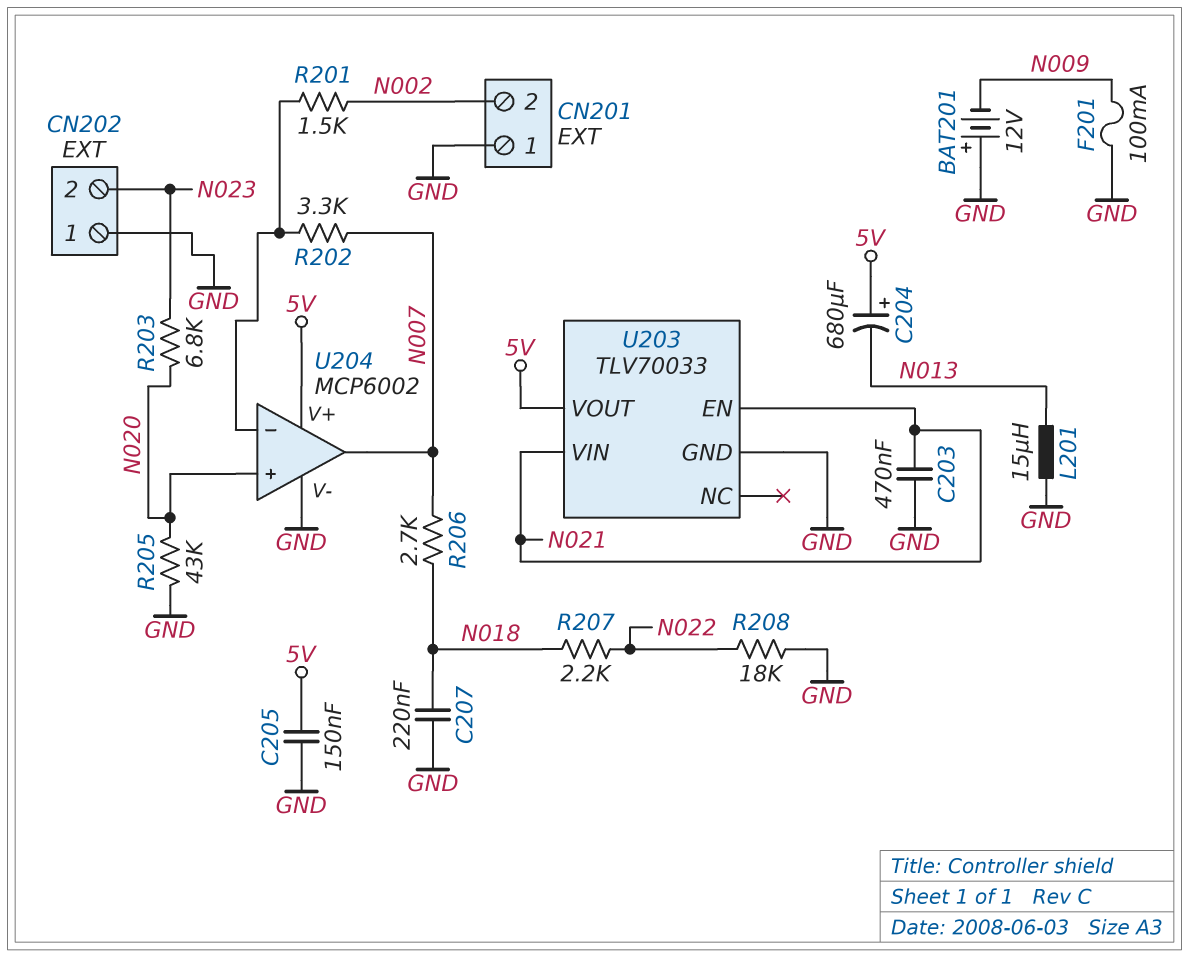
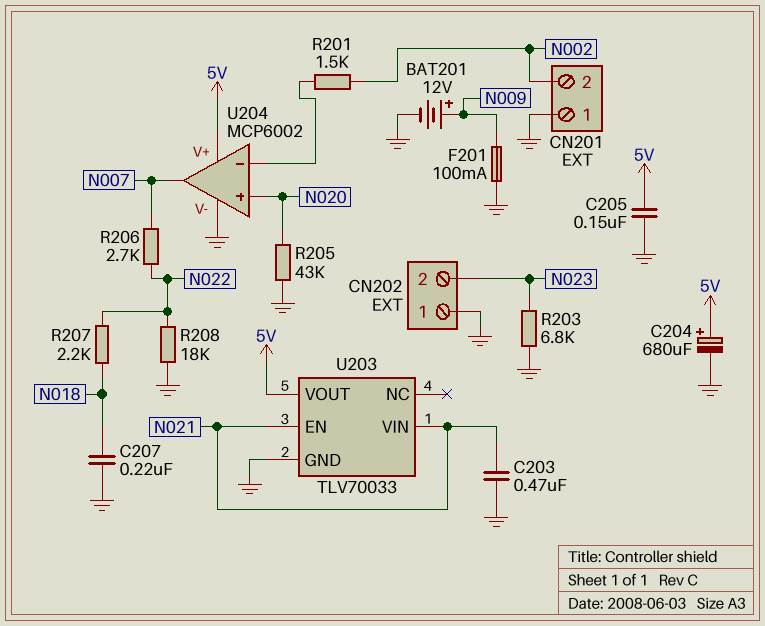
BAT201: 12V (plus GND, minus N009) -> 12V (plus N009, minus GND)
C204: 680uF (plus 5V, minus N013) -> 680uF (plus 5V, minus GND)
L201: 15uH (GND, N013) -> none
R202: 3.3k (N007, U204/in-) -> none
R203: 6.8k (N020, N023) -> 6.8k (GND, N023)
R206: 2.7k (N007, N018) -> 2.7k (N007, N022)

